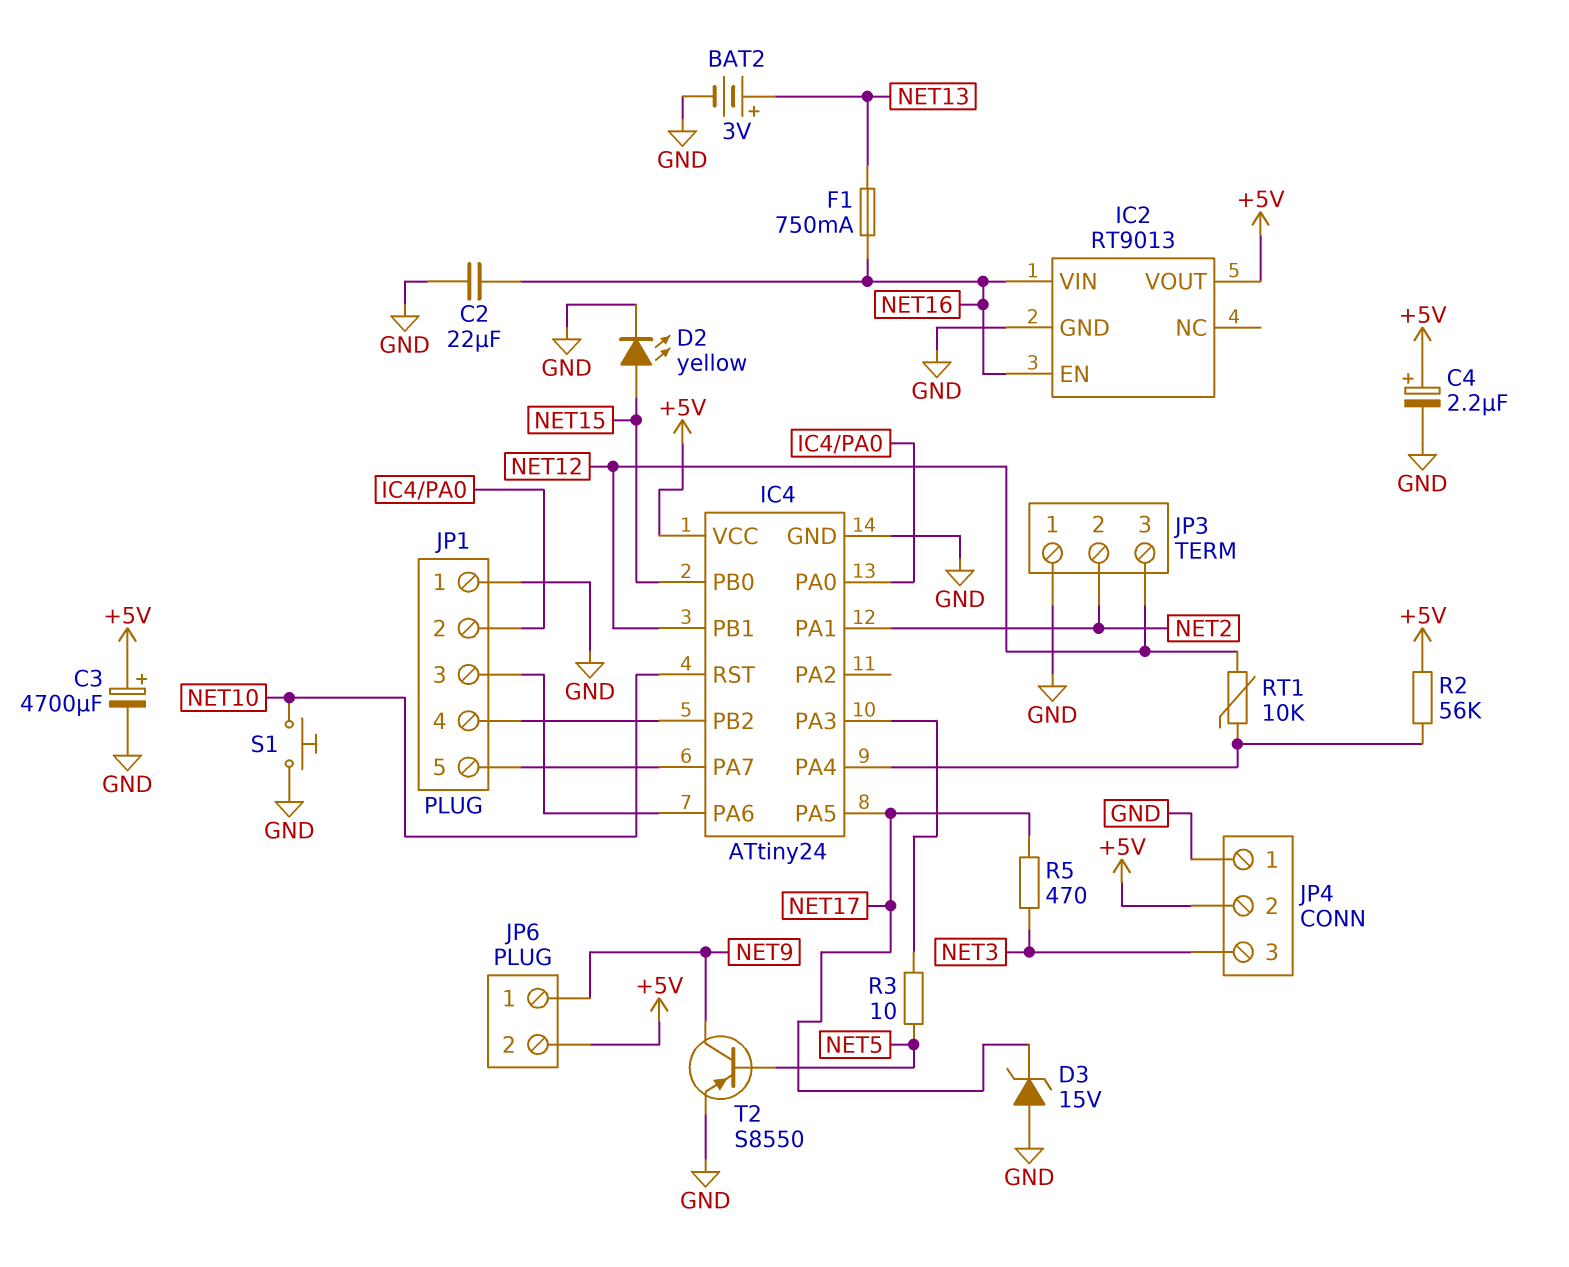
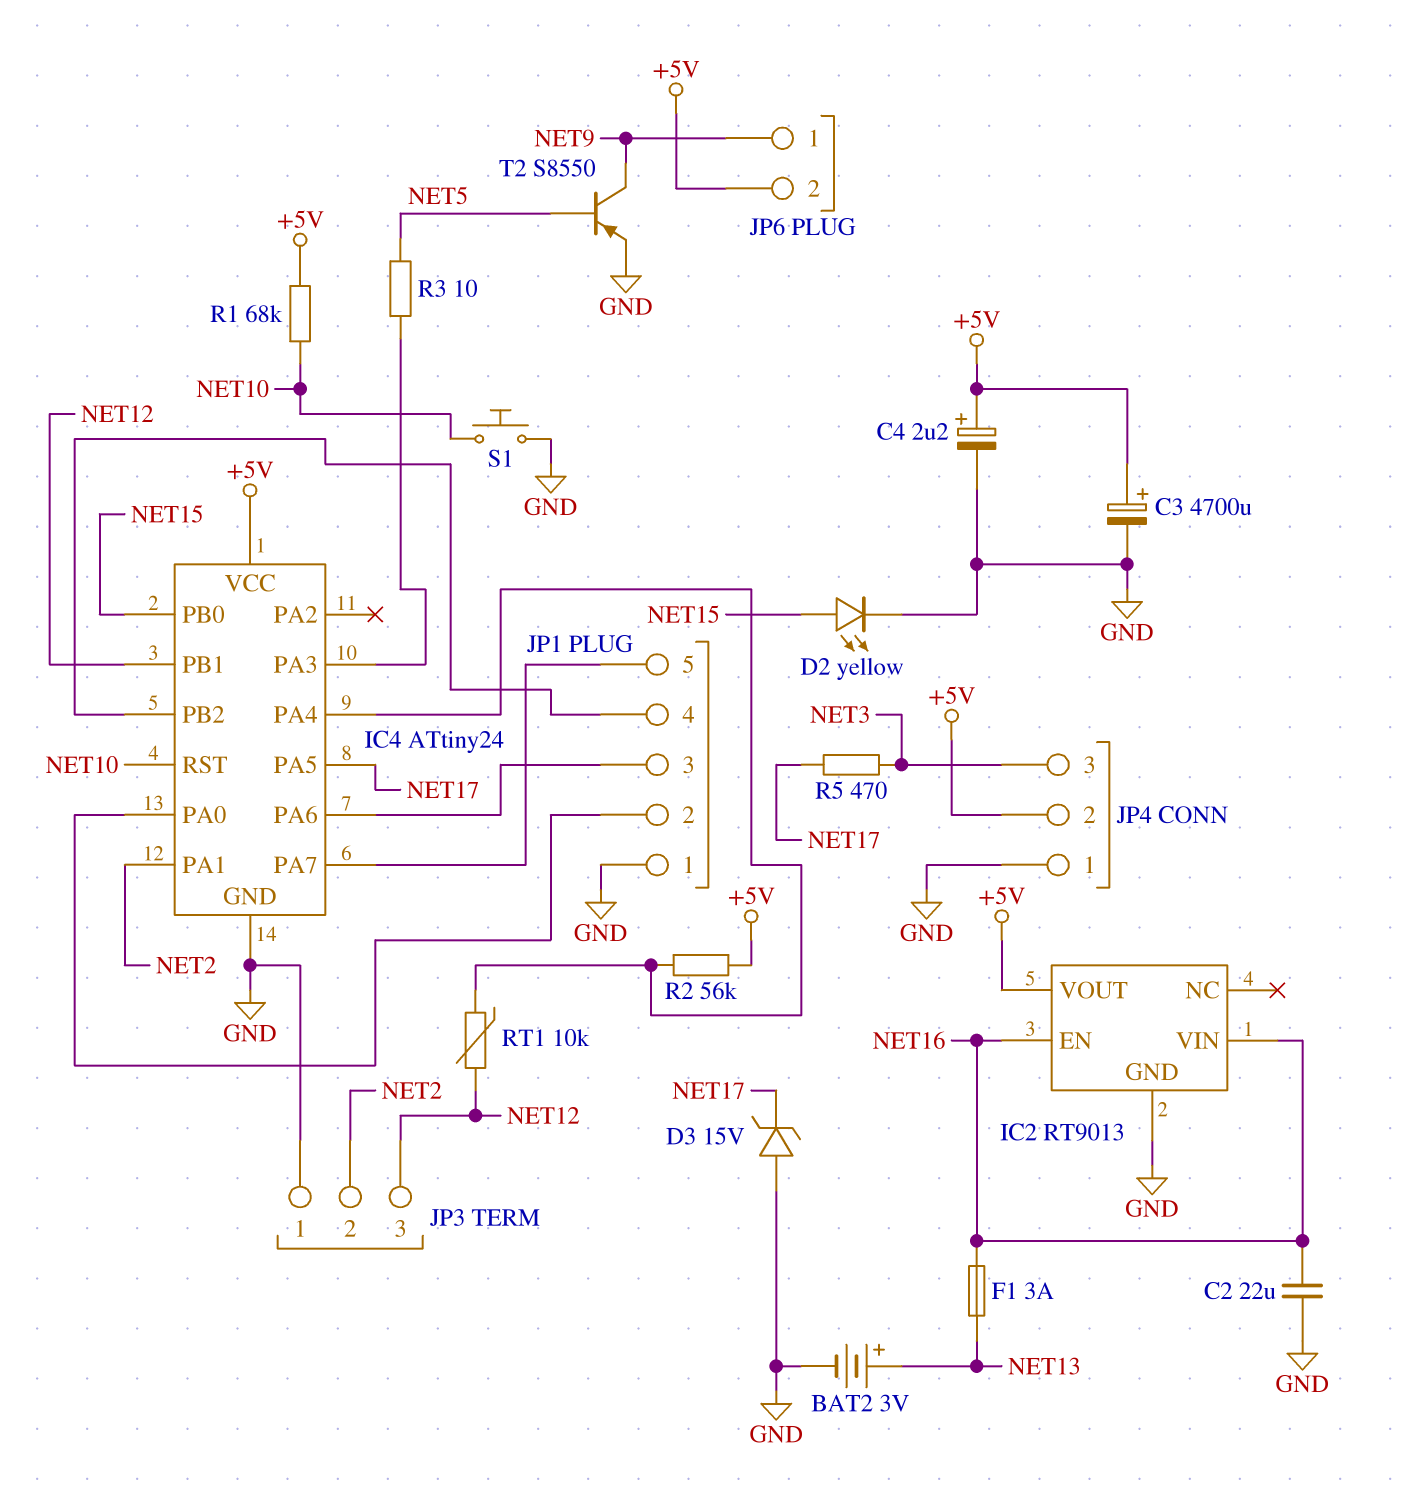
F1: 750mA (NET13, NET16) -> 3A (NET13, NET16)
R1: none -> 68k (+5V, NET10)

